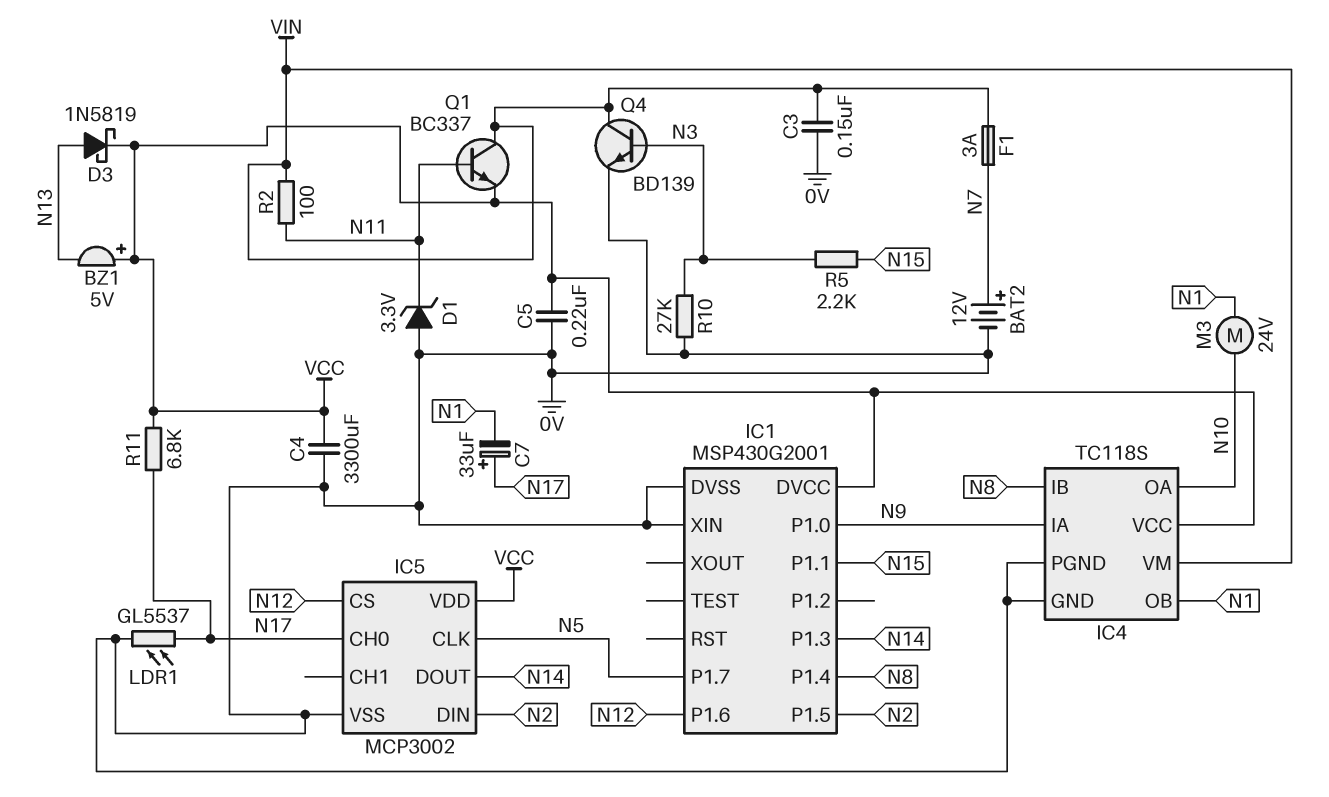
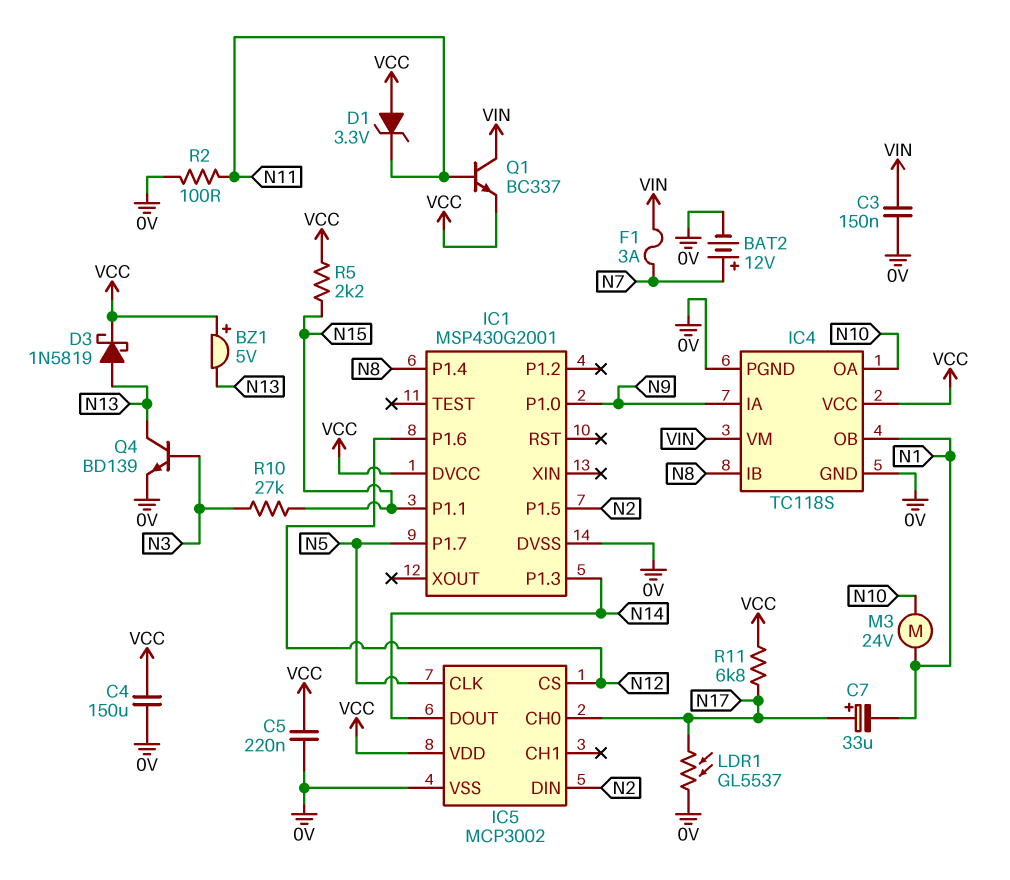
C4: 3300uF (0V, VCC) -> 150uF (0V, VCC)
D1: zener 3.3V (A 0V, K N11) -> zener 3.3V (A VCC, K N11)
IC1 pin XIN: 0V -> none
Q4: NPN BD139 (B N3, C VIN, E 0V) -> NPN BD139 (B N3, C N13, E 0V)
R2: 100 (N11, VIN) -> 100 (0V, N11)
R5: 2.2k (N3, N15) -> 2.2k (N15, VCC)
R10: 27k (0V, N3) -> 27k (N3, N15)

